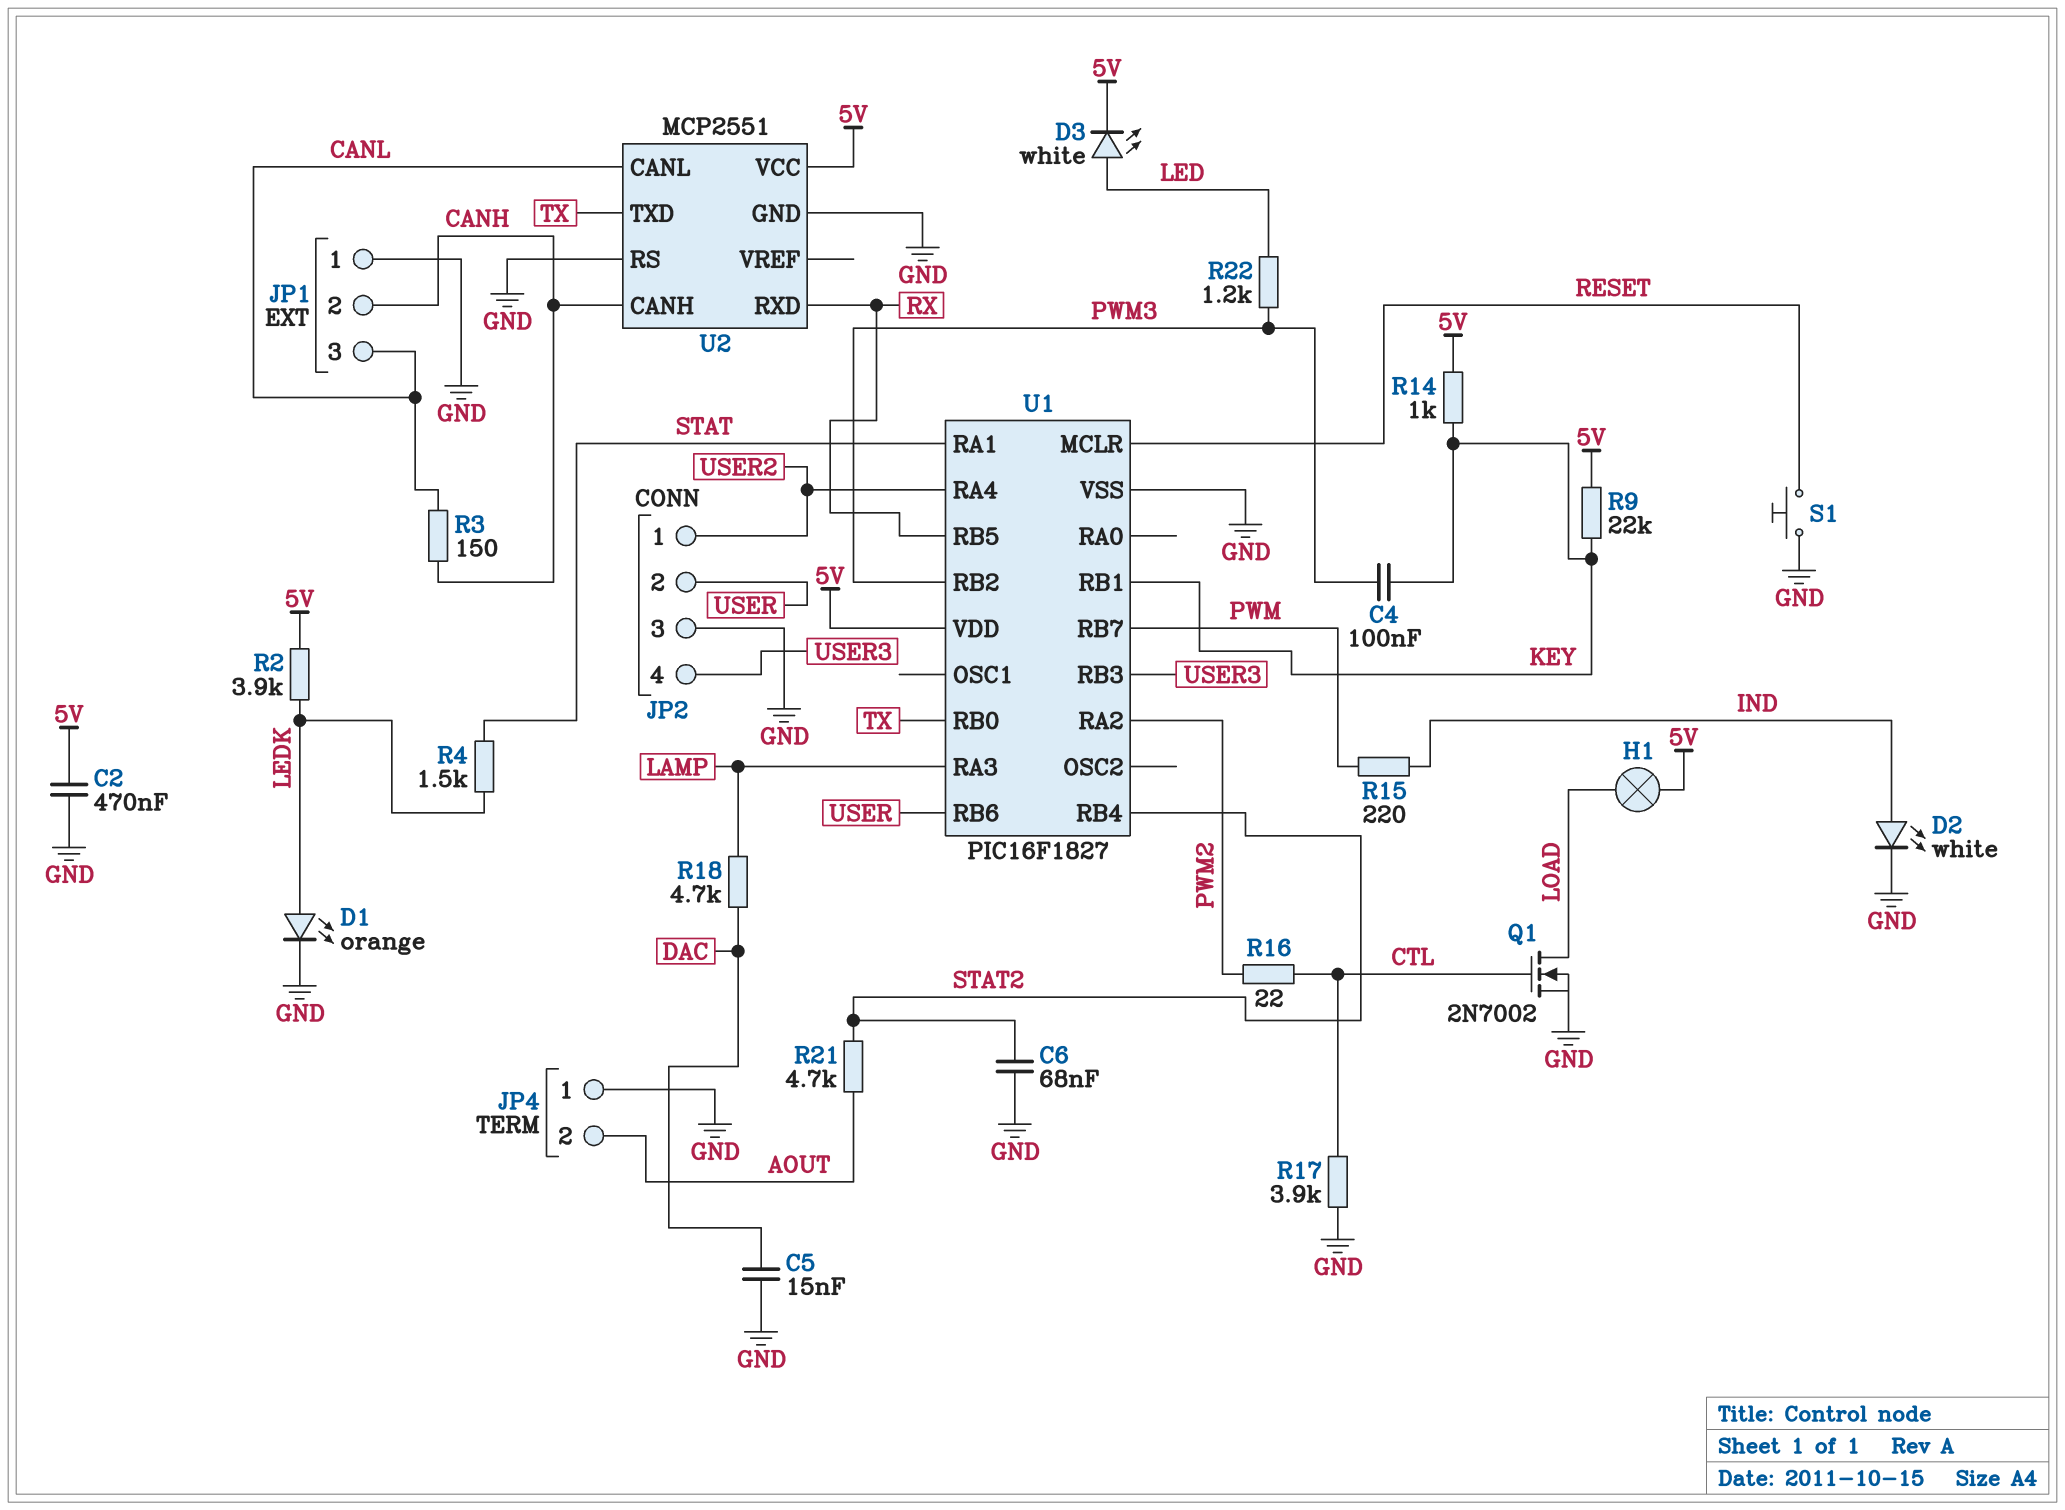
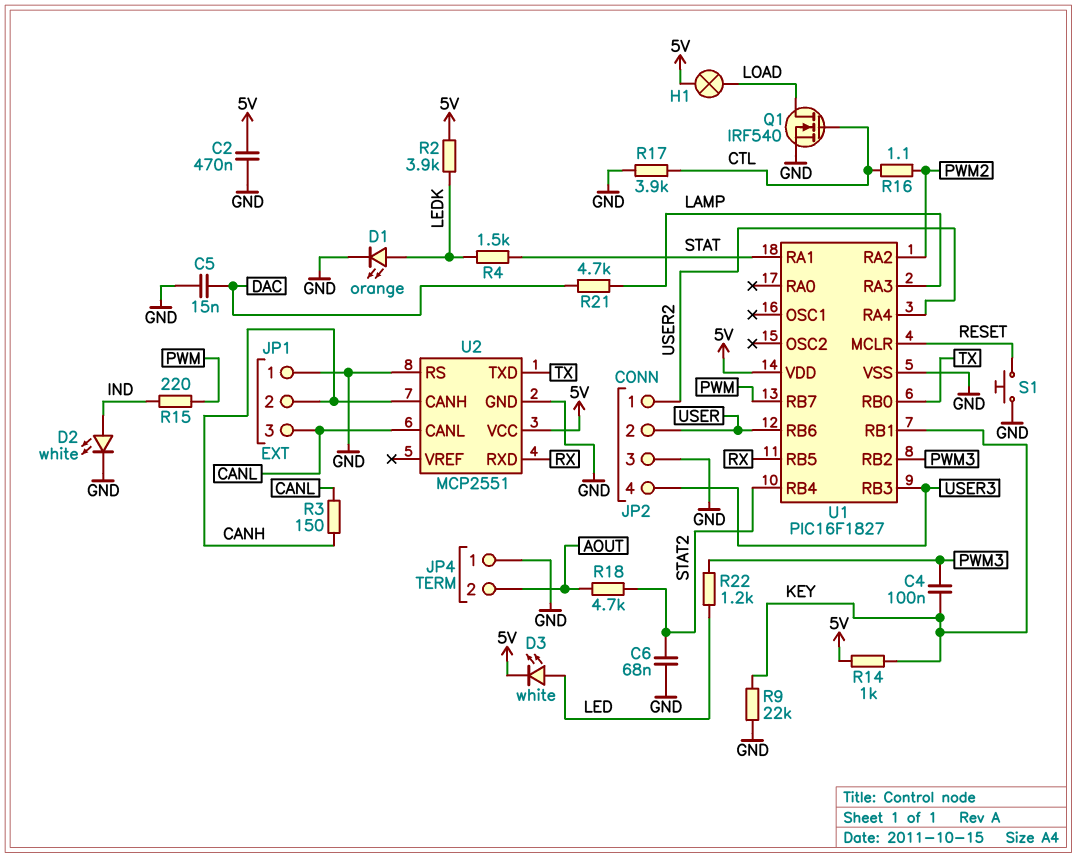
Q1: NMOS 2N7002 (G CTL, D LOAD, S GND) -> NMOS IRF540 (G CTL, D LOAD, S GND)
R9: 22k (5V, KEY) -> 22k (GND, KEY)
R16: 22 (CTL, PWM2) -> 1.1 (CTL, PWM2)
R18: 4.7k (DAC, LAMP) -> 4.7k (AOUT, STAT2)
R21: 4.7k (AOUT, STAT2) -> 4.7k (DAC, LAMP)

